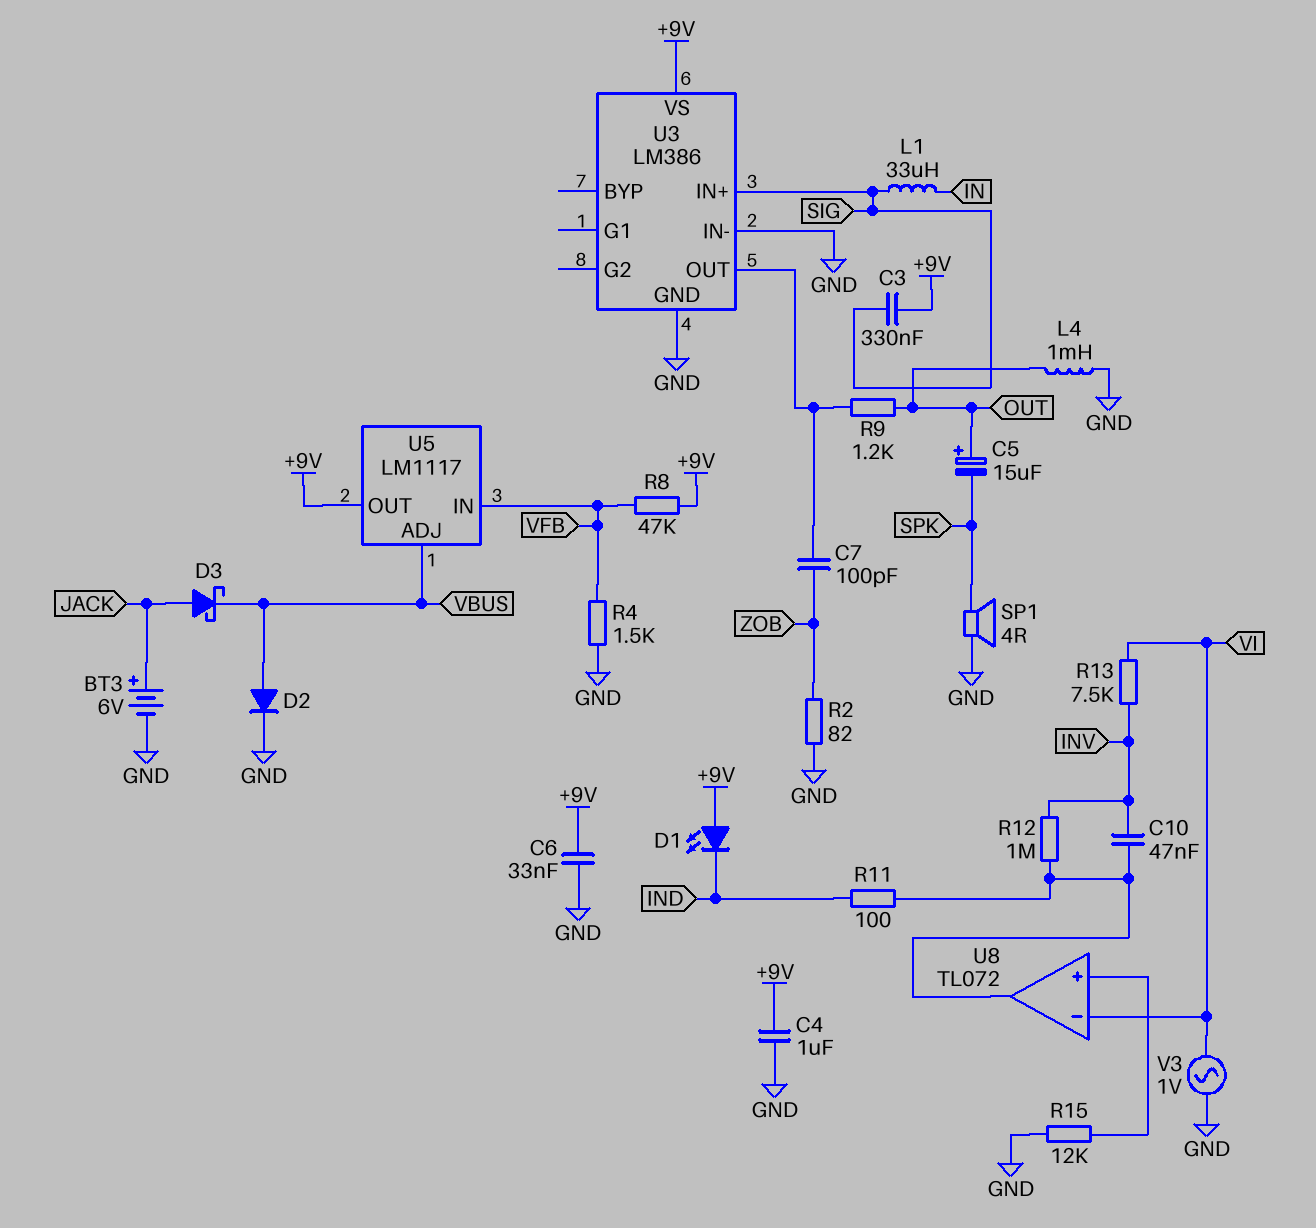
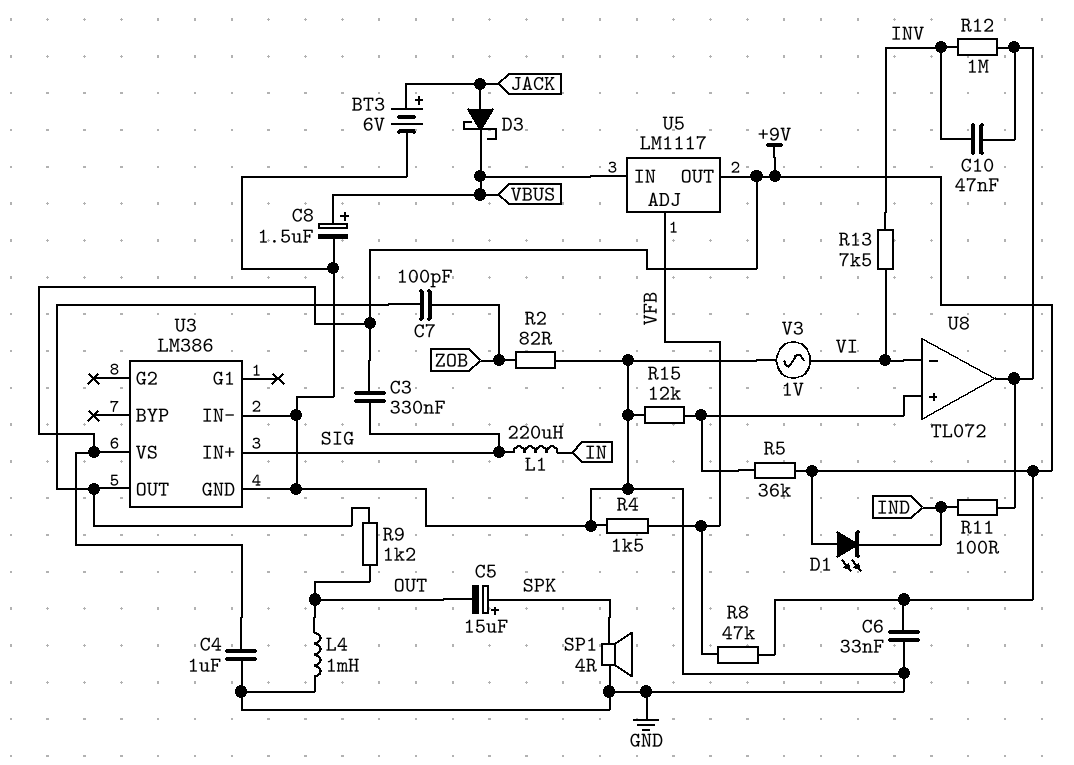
C5: 15uF (plus OUT, minus SPK) -> 15uF (plus SPK, minus OUT)
C8: none -> 1.5uF (plus VBUS, minus GND)
D2: diode (A VBUS, K GND) -> none
L1: 33uH (IN, SIG) -> 220uH (IN, SIG)
R5: none -> 36k (+9V, U8/in+)
U5 pin ADJ: VBUS -> VFB
U5 pin IN: VFB -> VBUS

